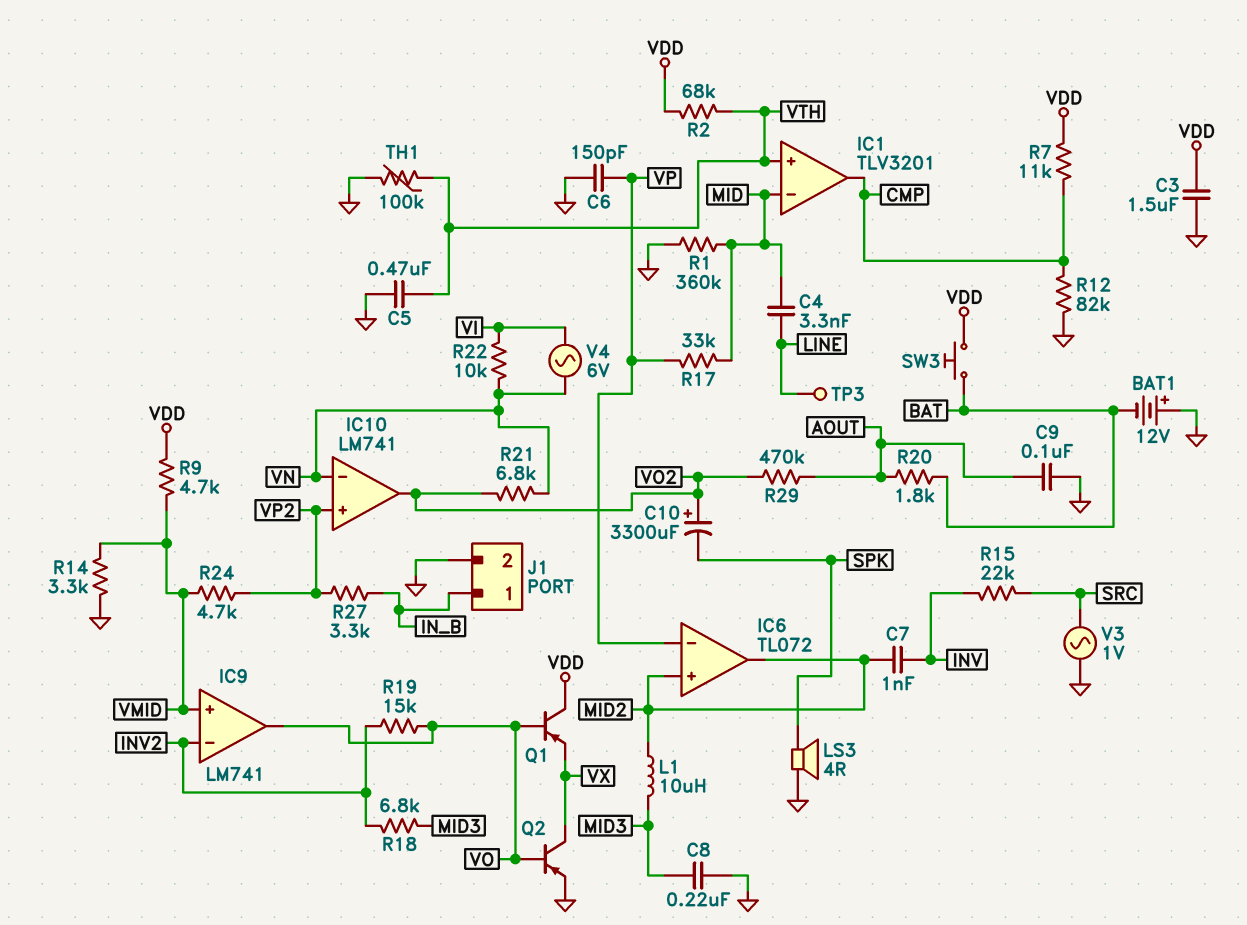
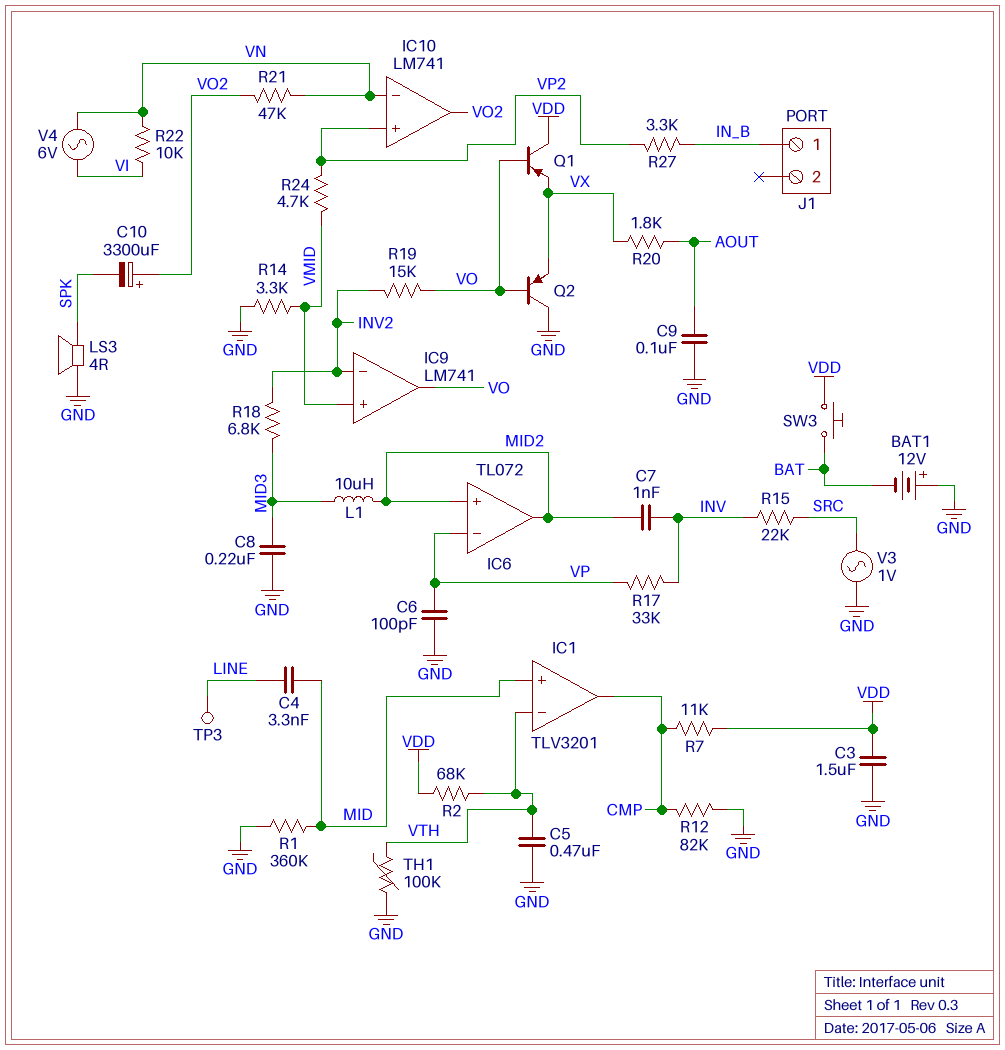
C6: 150pF (GND, VP) -> 100pF (GND, VP)
IC1 pin in+: VTH -> MID
IC1 pin in-: MID -> VTH
J1 pin 2: GND -> none
Q2: PNP (B VO, C VX, E GND) -> PNP (B VO, C GND, E VX)
R9: 4.7k (VDD, VMID) -> none
R17: 33k (MID, VP) -> 33k (INV, VP)
R20: 1.8k (AOUT, BAT) -> 1.8k (AOUT, VX)
R21: 6.8k (VN, VO2) -> 47k (VN, VO2)
R29: 470k (AOUT, VO2) -> none

